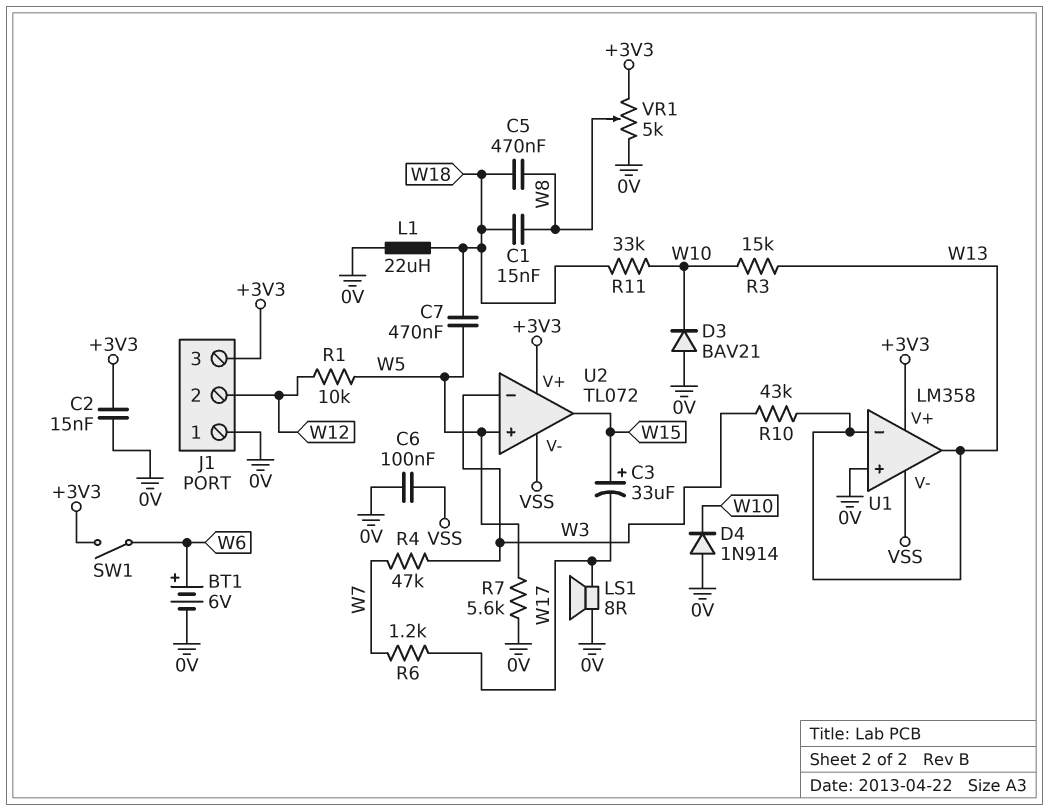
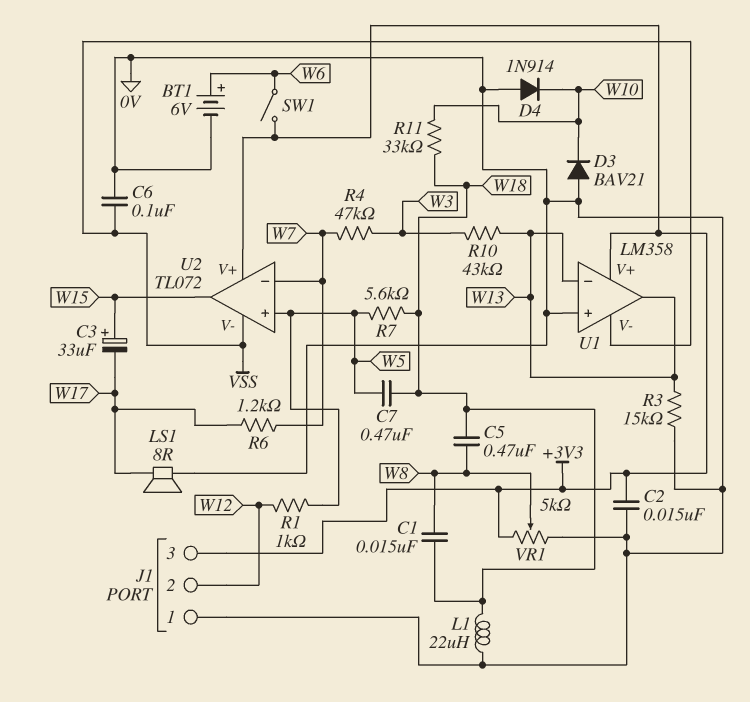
R1: 10k (W5, W12) -> 1k (W5, W12)
R3: 15k (W10, W13) -> 15k (0V, W13)
R7: 5.6k (0V, W5) -> 5.6k (W5, W18)
U2 pin in-: W3 -> W7

